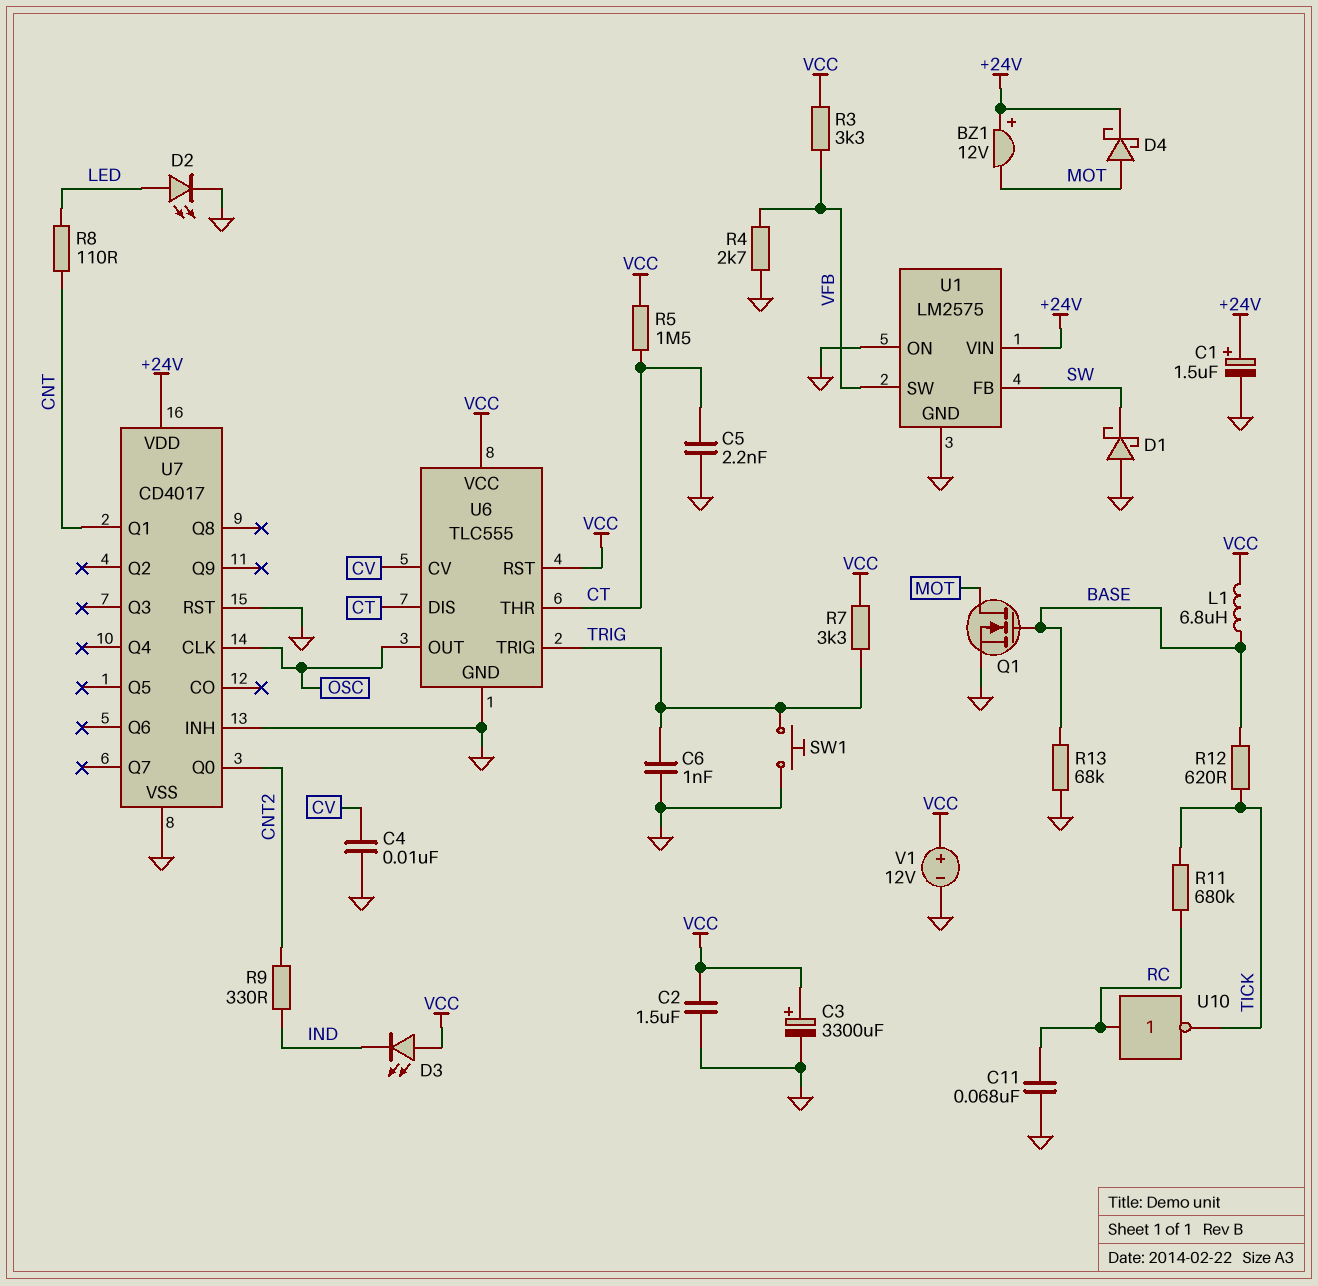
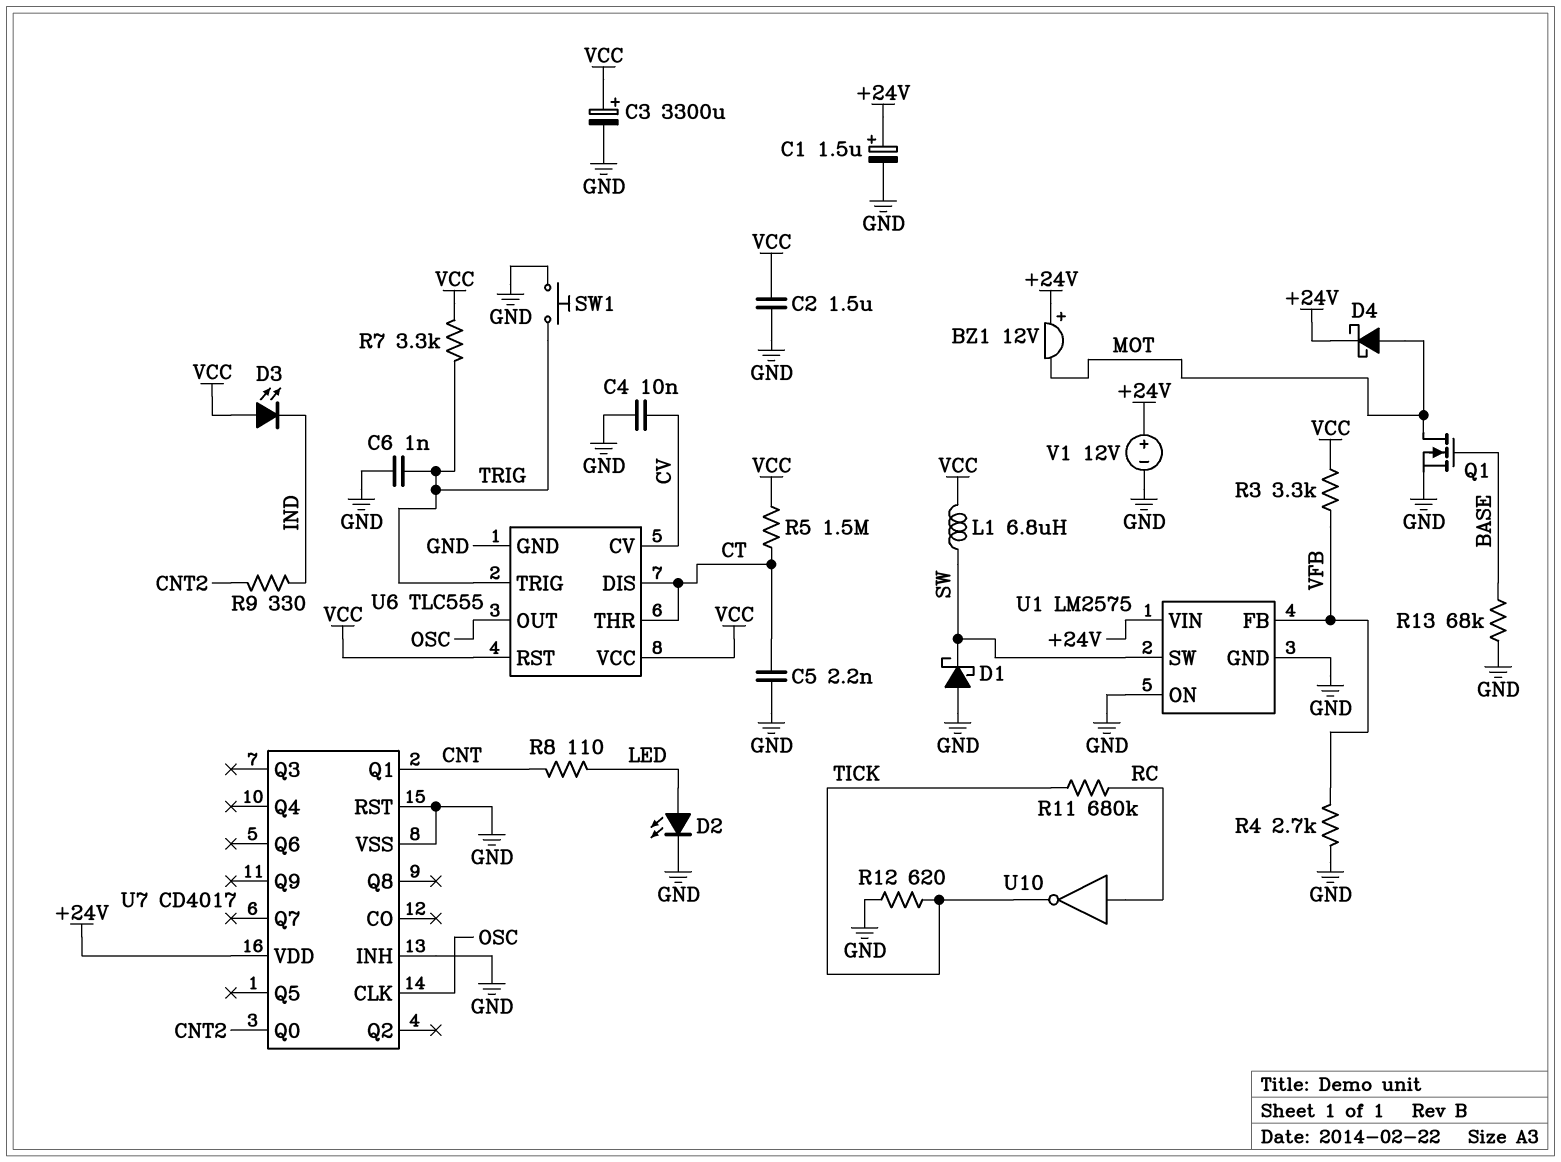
C11: 68nF (GND, RC) -> none
L1: 6.8uH (BASE, VCC) -> 6.8uH (SW, VCC)
R12: 620 (BASE, TICK) -> 620 (GND, TICK)
U1 pin FB: SW -> VFB
U1 pin SW: VFB -> SW
V1: 12V (plus VCC, minus GND) -> 12V (plus +24V, minus GND)

